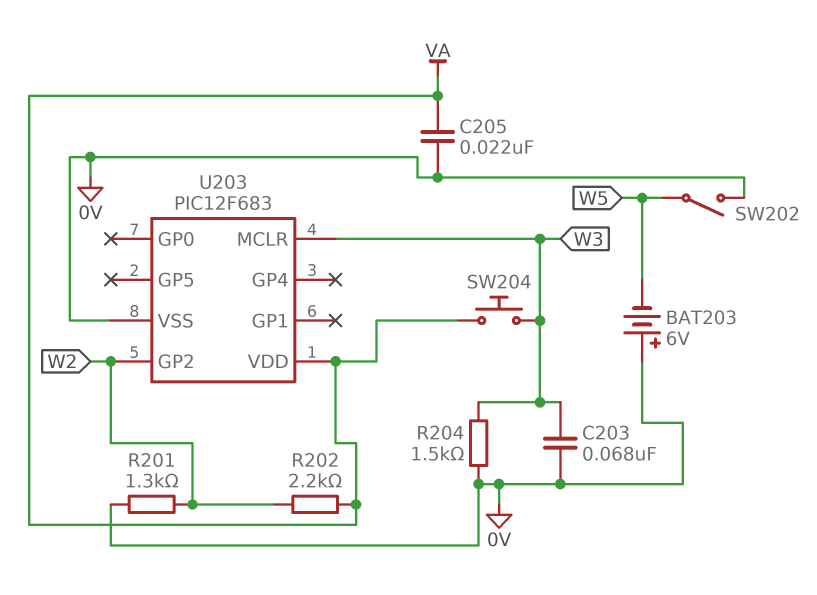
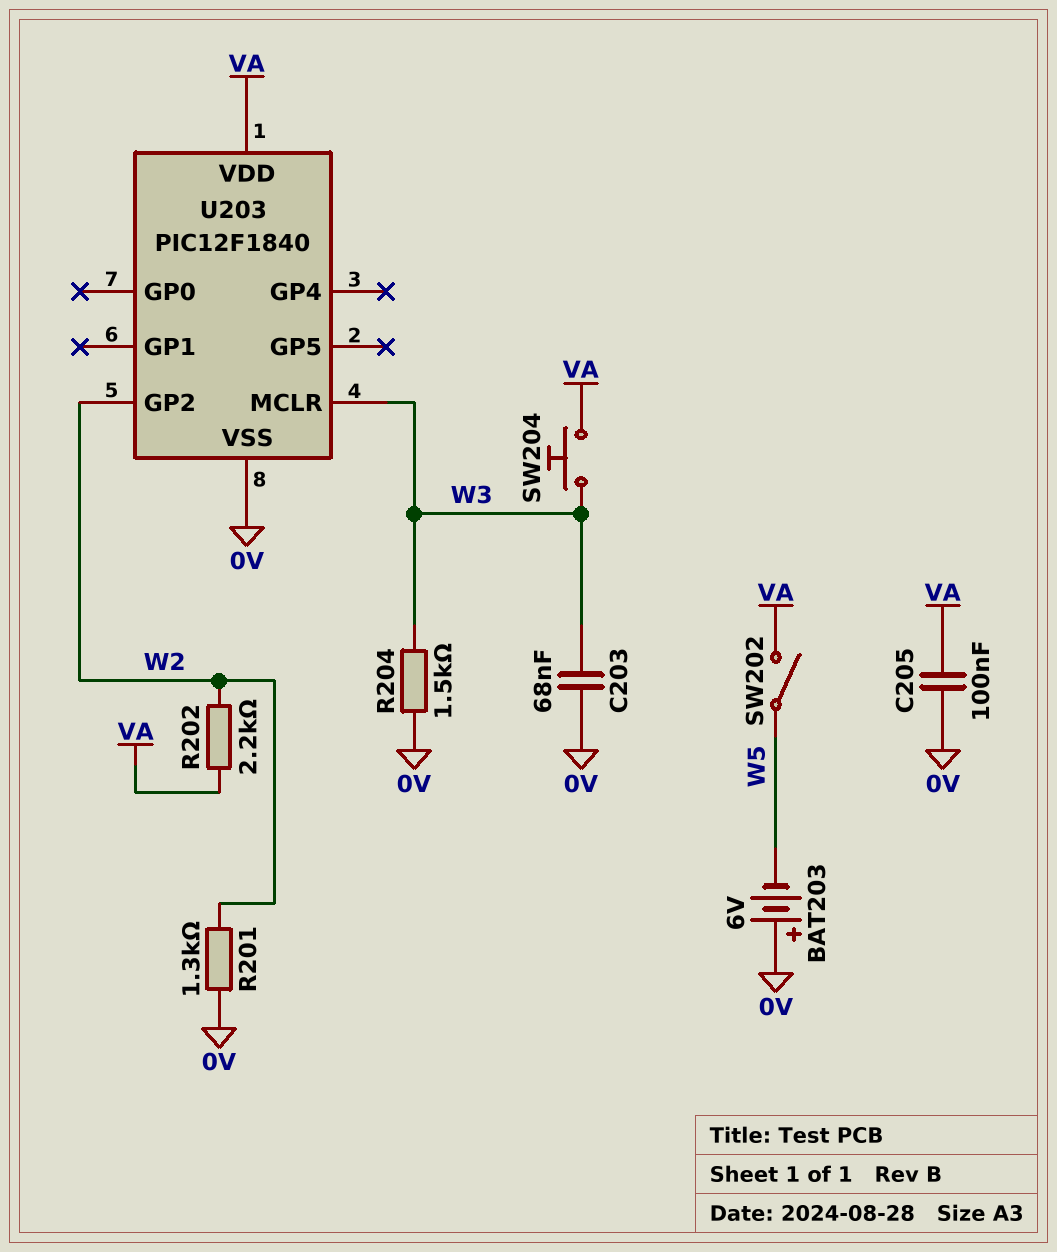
C205: 22nF (0V, VA) -> 100nF (0V, VA)
SW202: switch (0V, W5) -> switch (VA, W5)
U203: PIC12F683 -> PIC12F1840

